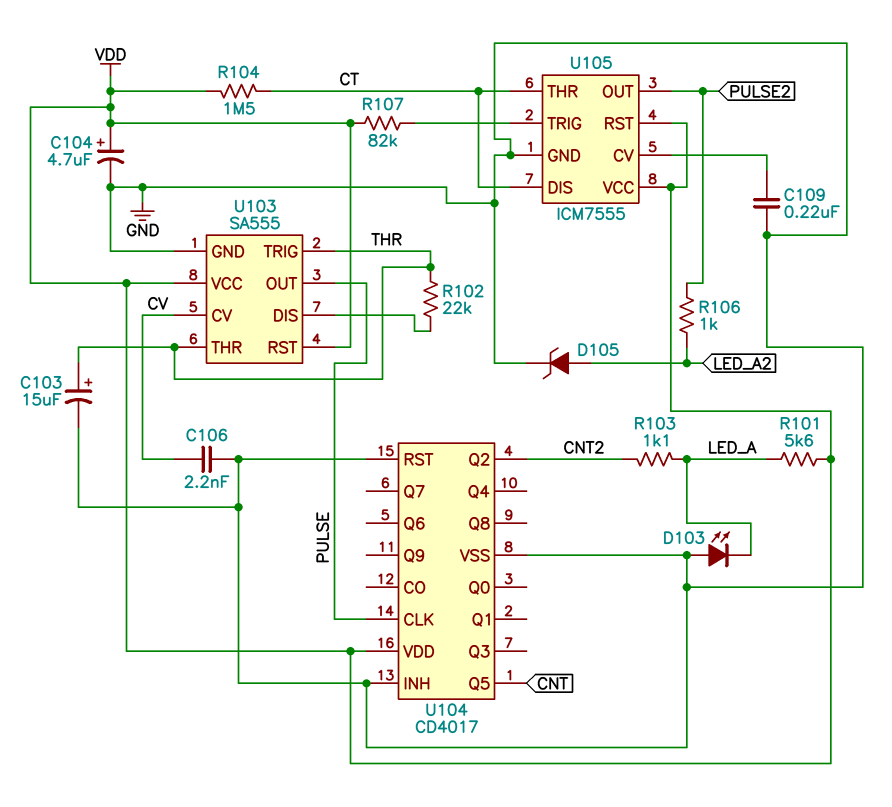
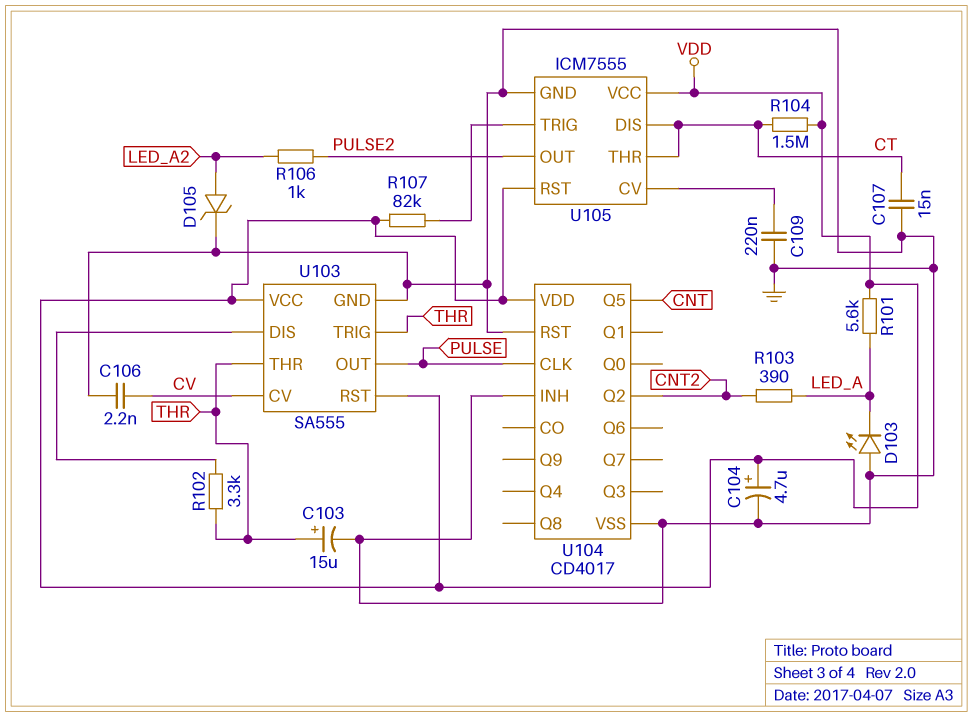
C107: none -> 15nF (CT, GND)
R102: 22k (THR, U103/DIS) -> 3.3k (THR, U103/DIS)
R103: 1.1k (CNT2, LED_A) -> 390 (CNT2, LED_A)

